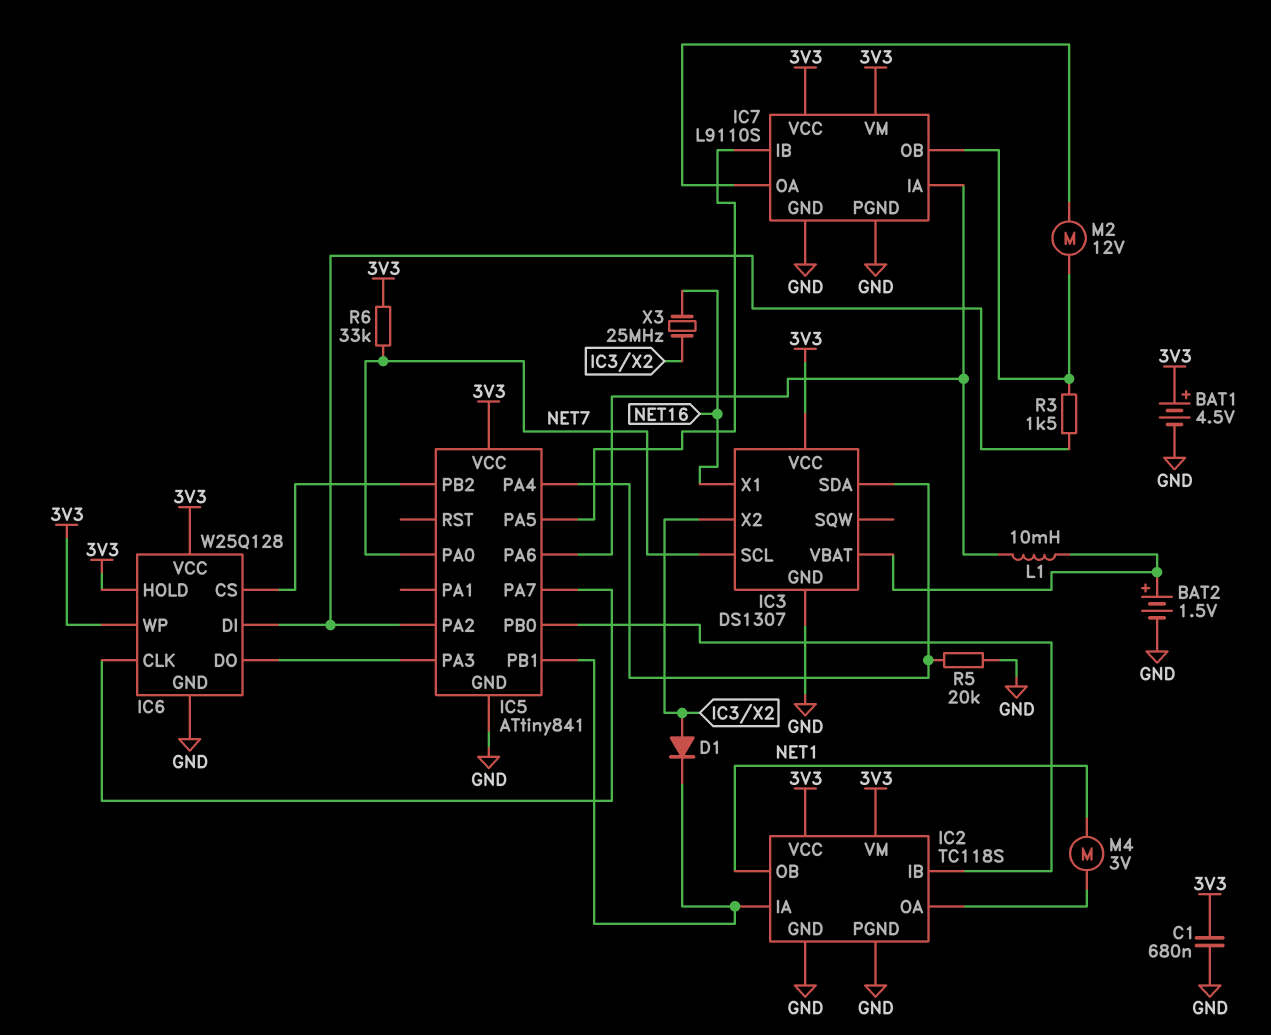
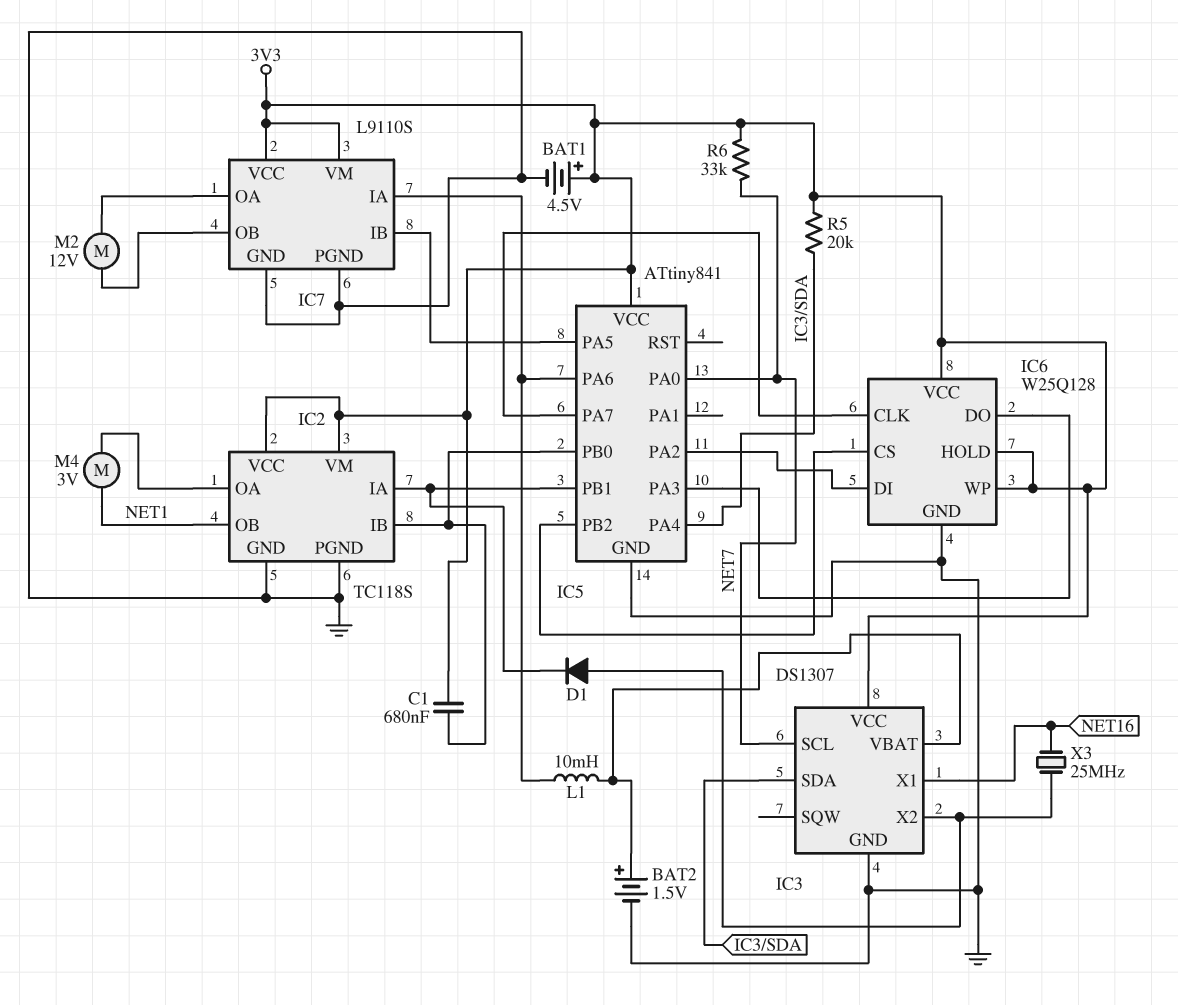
C1: 680nF (3V3, GND) -> 680nF (3V3, IC2/IB)
R3: 1.5k (IC5/PA2, IC7/OB) -> none
R5: 20k (GND, IC3/SDA) -> 20k (3V3, IC3/SDA)

